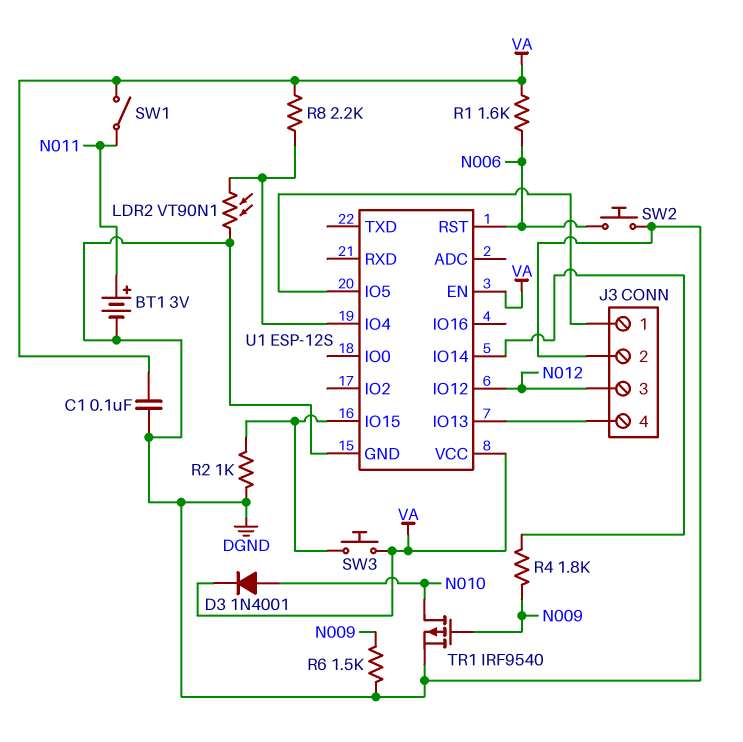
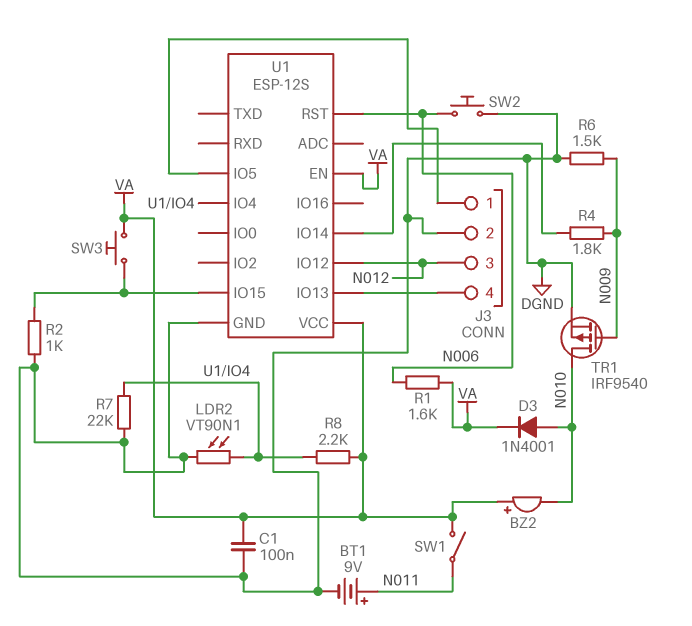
BT1: 3V (plus N011, minus DGND) -> 9V (plus N011, minus DGND)
BZ2: none -> buzzer (plus VA, minus N010)
R7: none -> 22k (DGND, U1/IO4)

